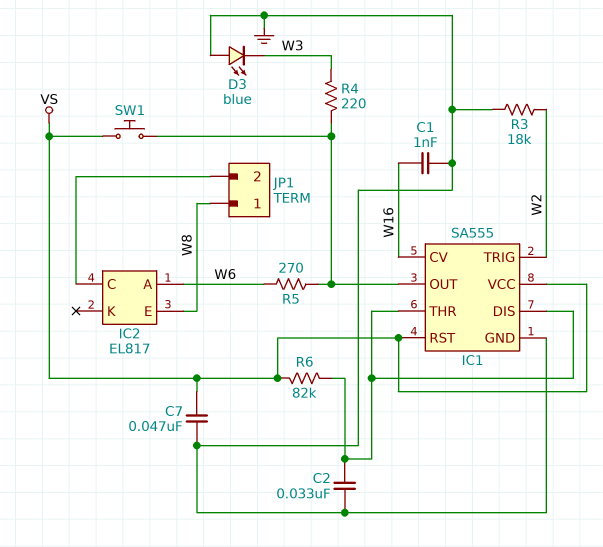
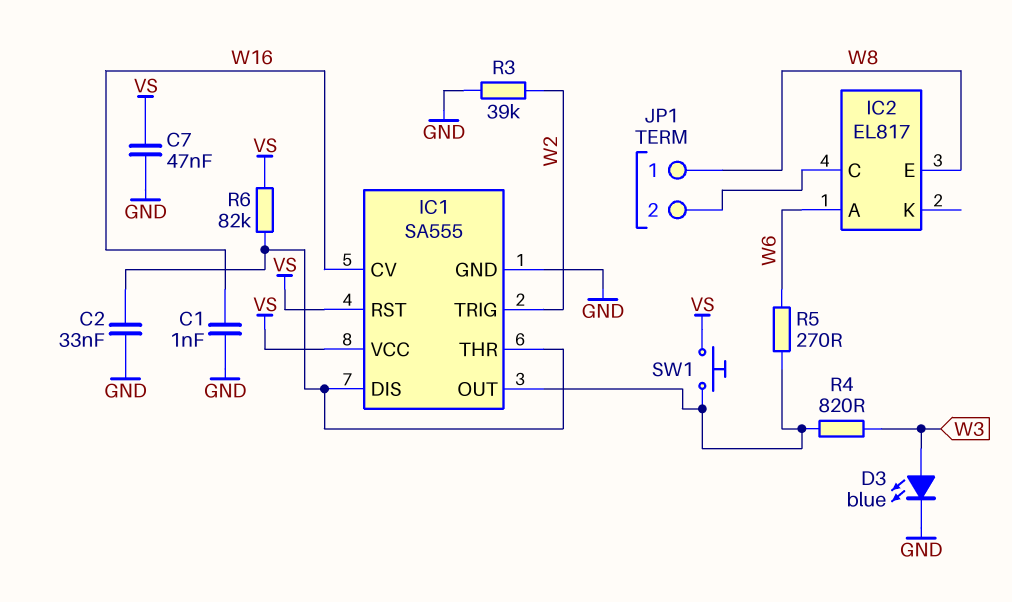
D3: LED blue (A GND, K W3) -> LED blue (A W3, K GND)
R3: 18k (GND, W2) -> 39k (GND, W2)
R4: 220 (IC1/OUT, W3) -> 820 (IC1/OUT, W3)

